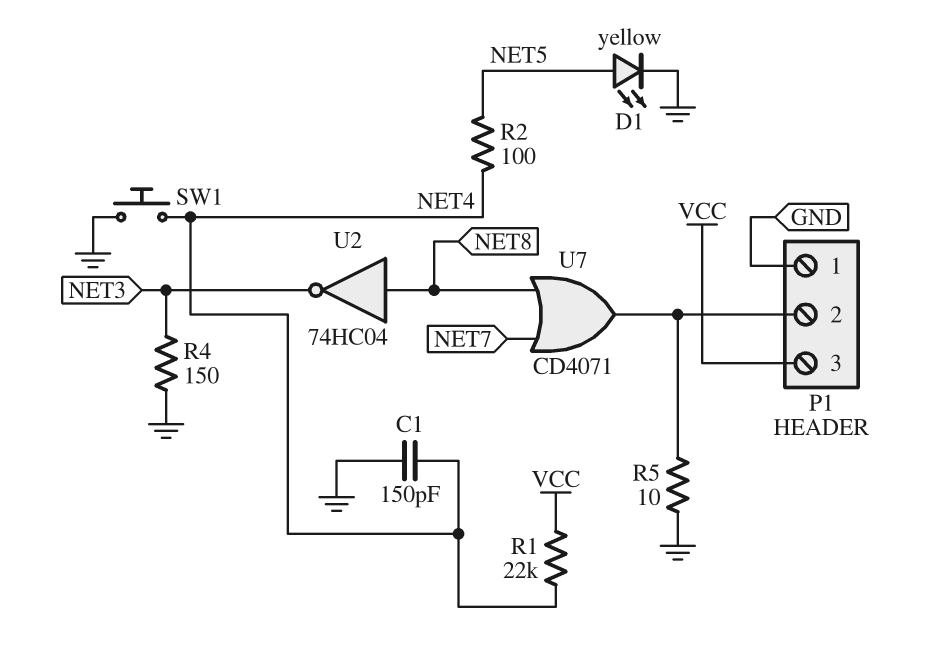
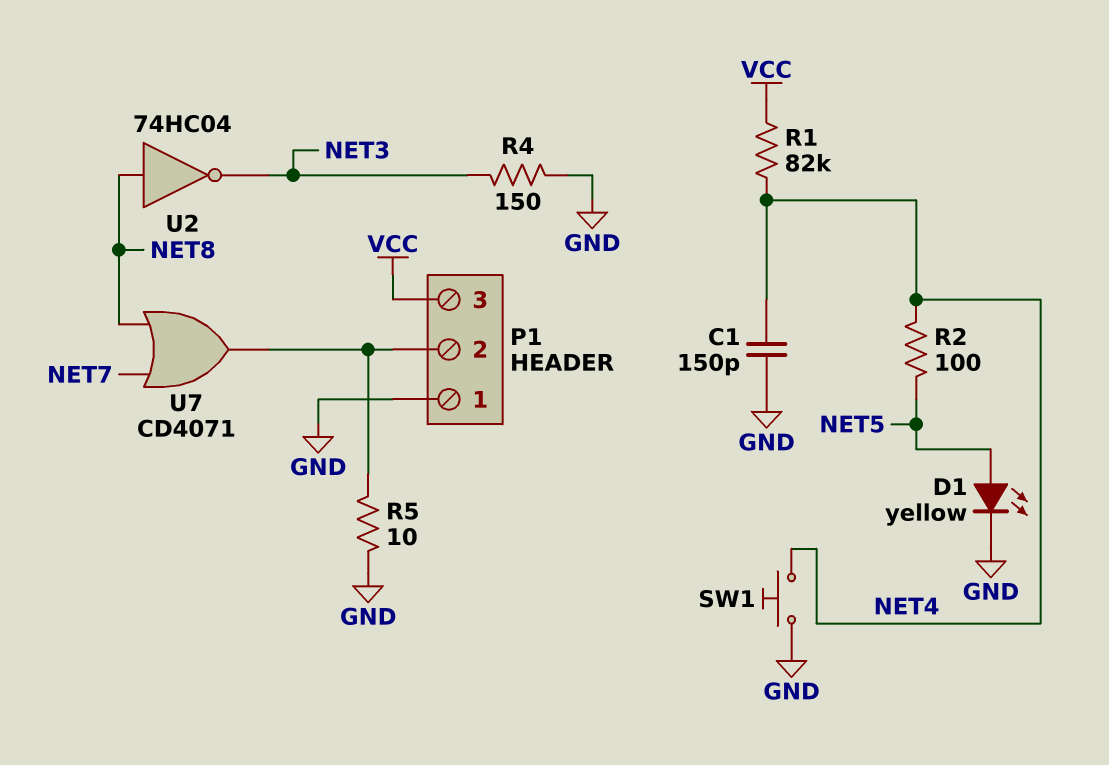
R1: 22k (NET4, VCC) -> 82k (NET4, VCC)

